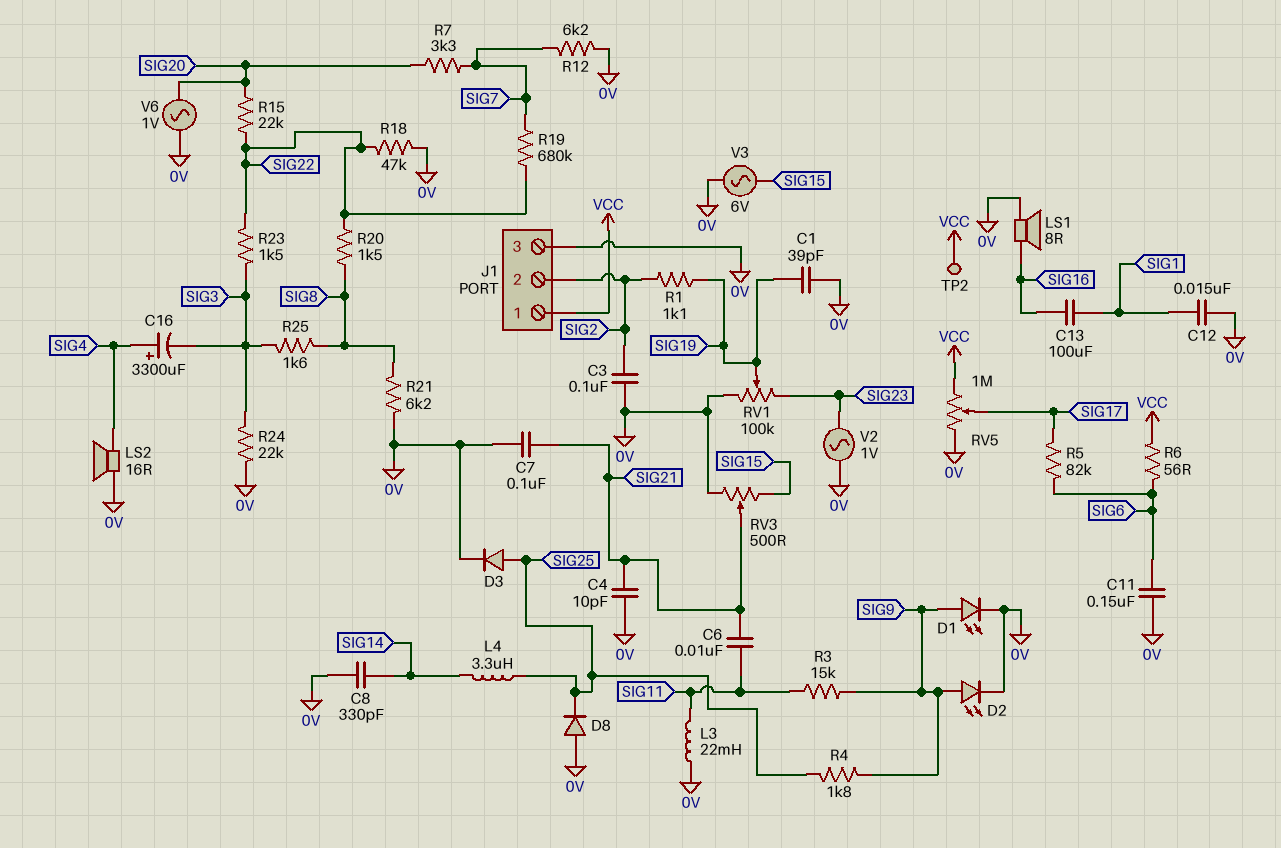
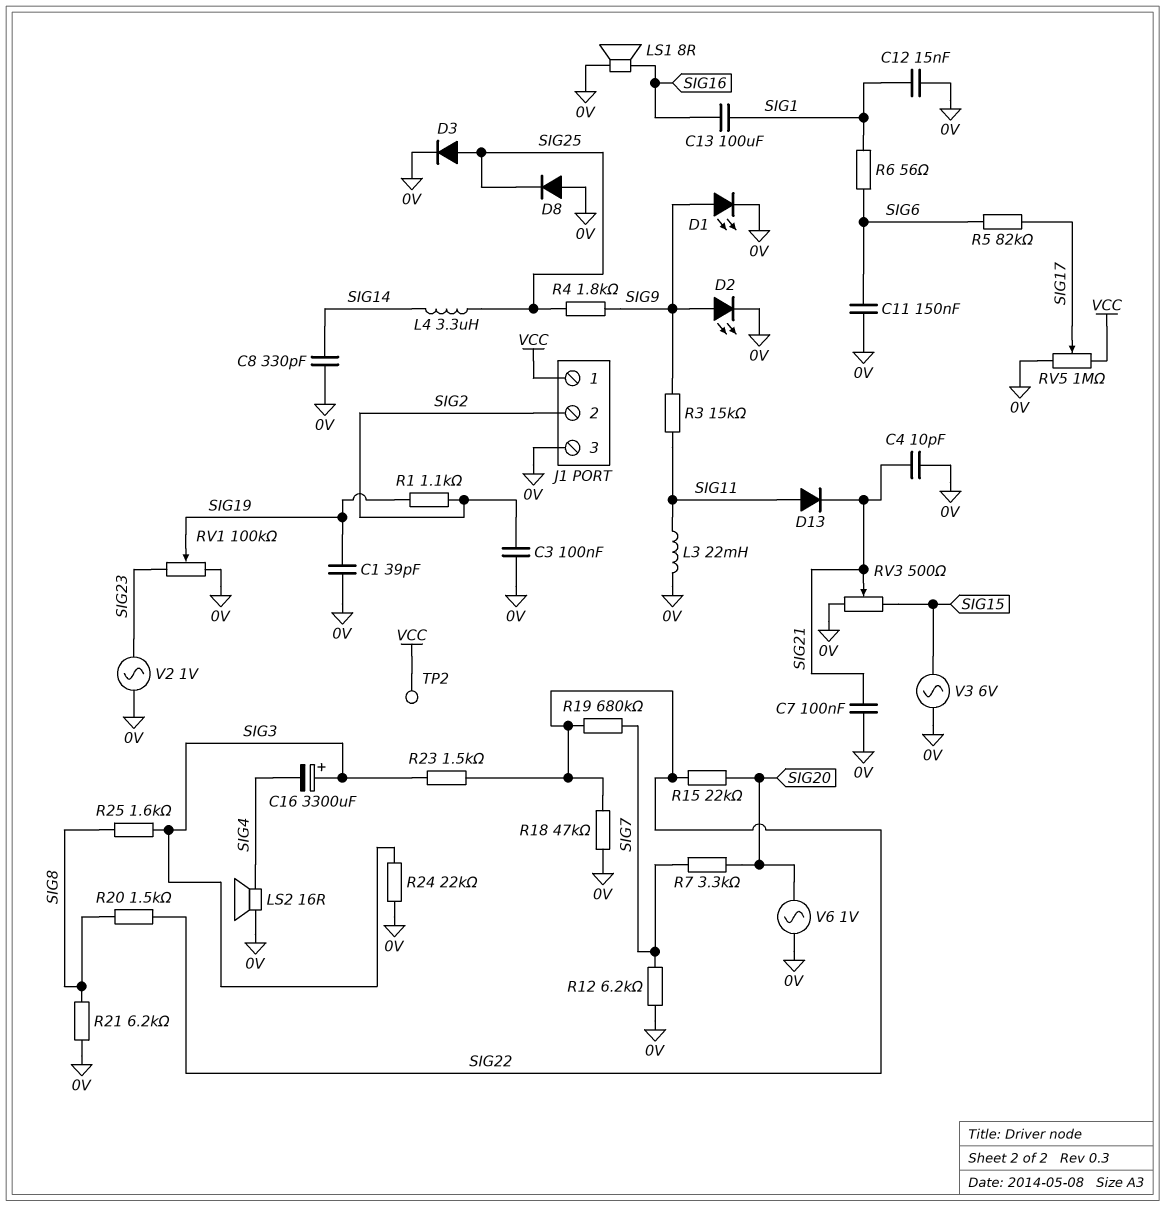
C6: 10nF (SIG11, SIG21) -> none
C16: 3300uF (plus SIG4, minus SIG3) -> 3300uF (plus SIG3, minus SIG4)
D13: none -> diode (A SIG11, K SIG21)
R6: 56 (SIG6, VCC) -> 56 (SIG1, SIG6)

